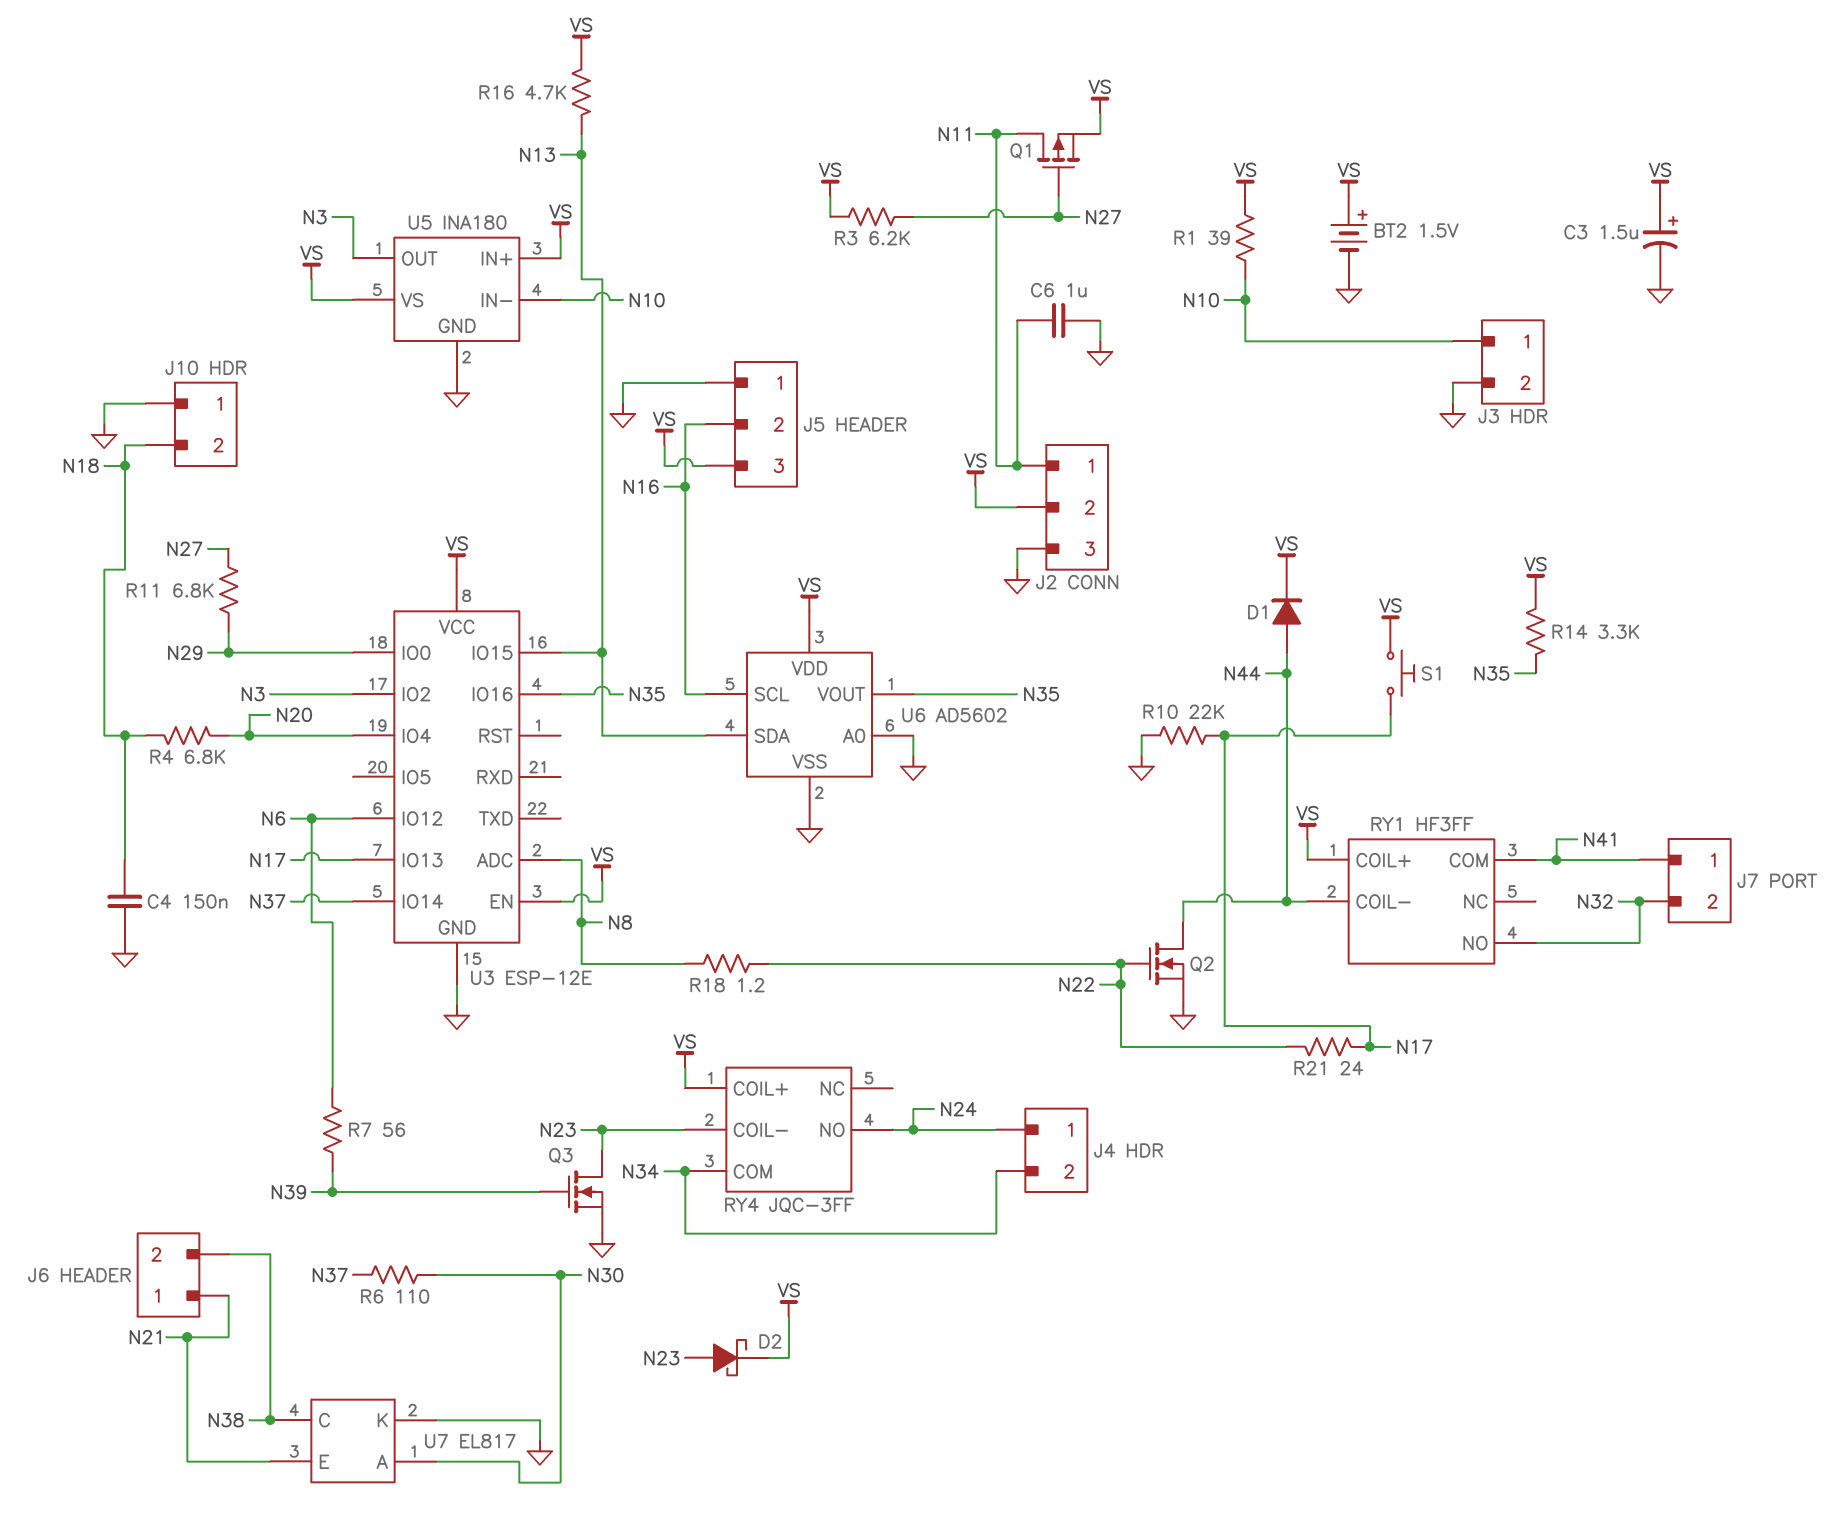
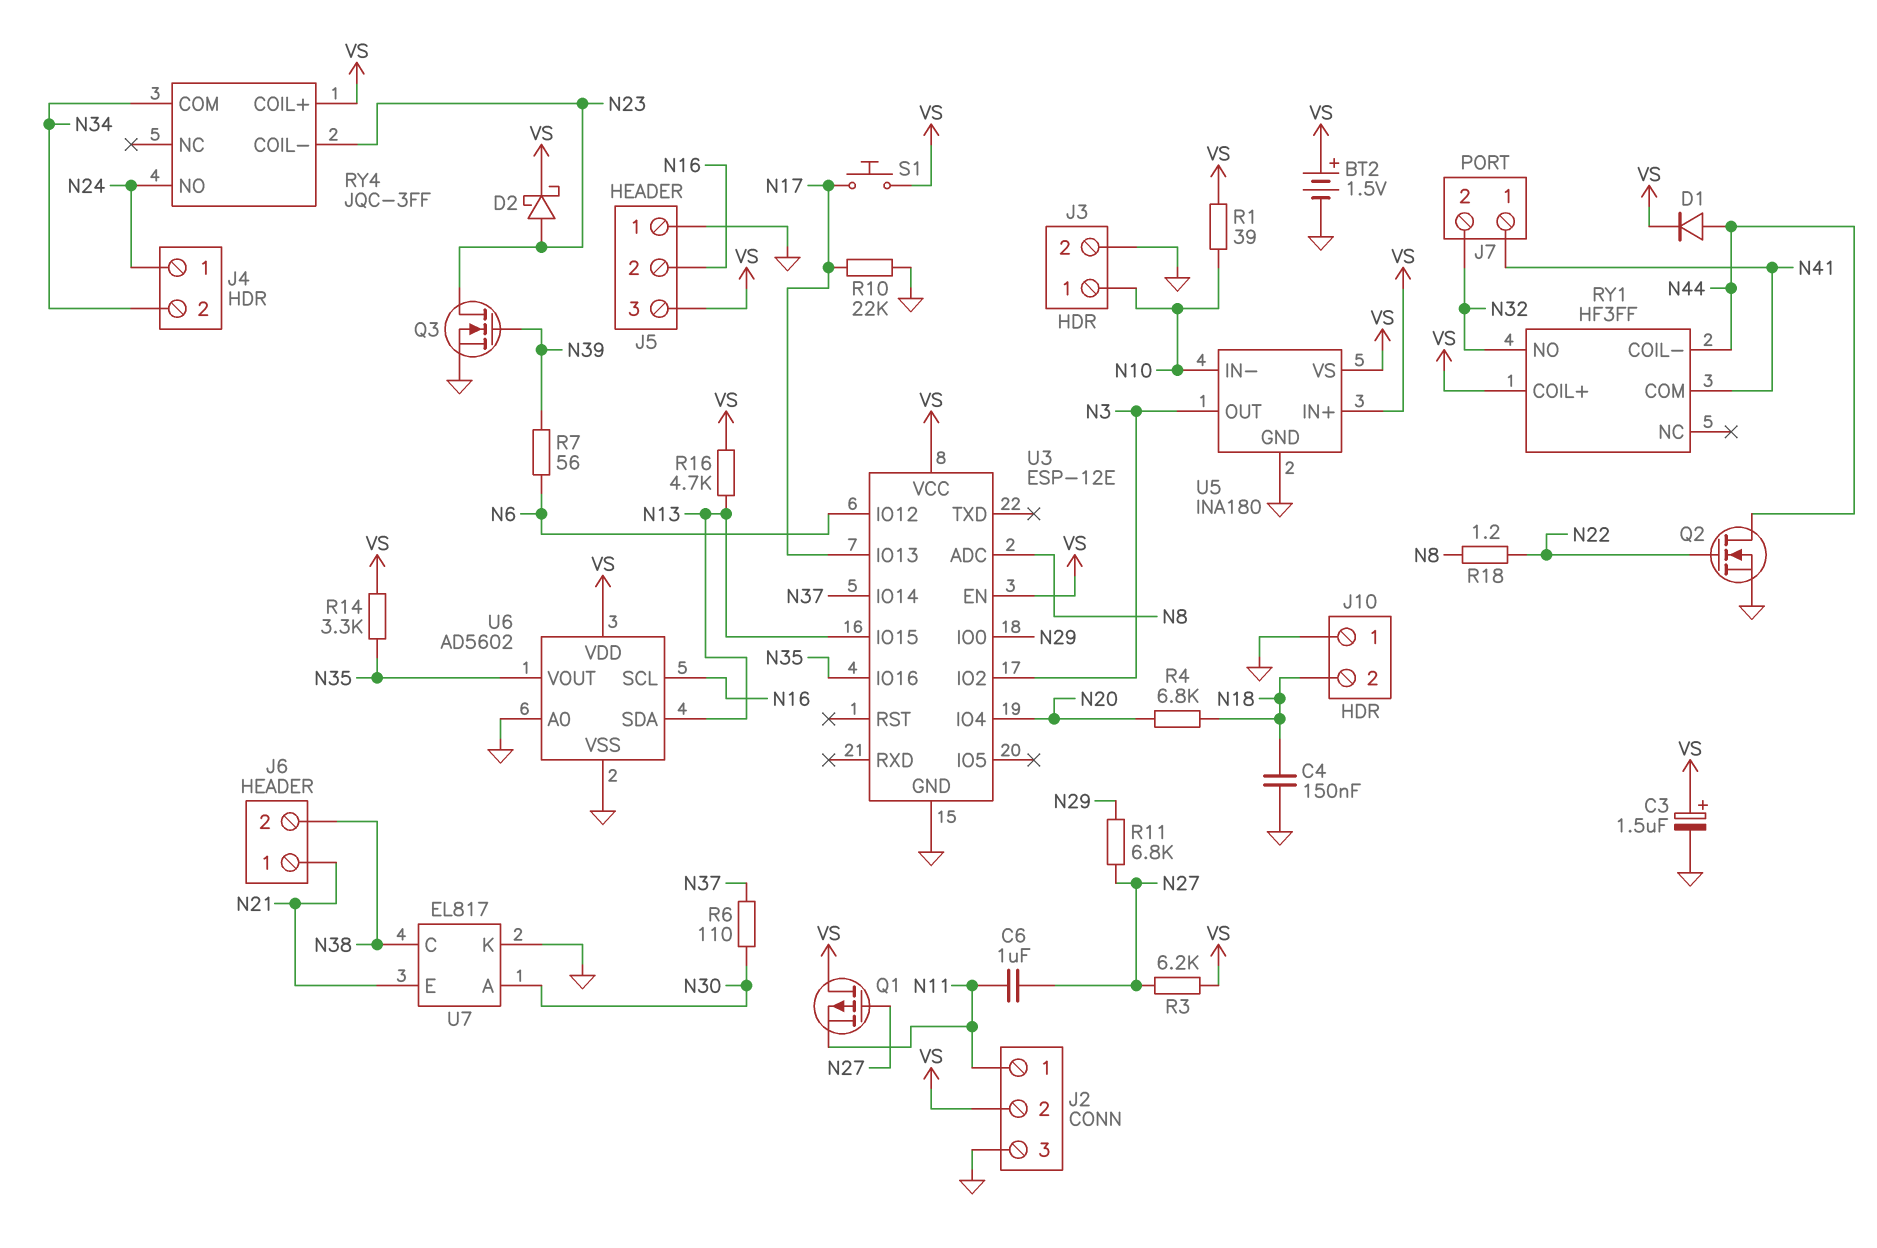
C6: 1uF (GND, N11) -> 1uF (N11, N27)
Q1: PMOS (G N27, D N11, S VS) -> PMOS (G N27, D VS, S N11)
R21: 24 (N17, N22) -> none

